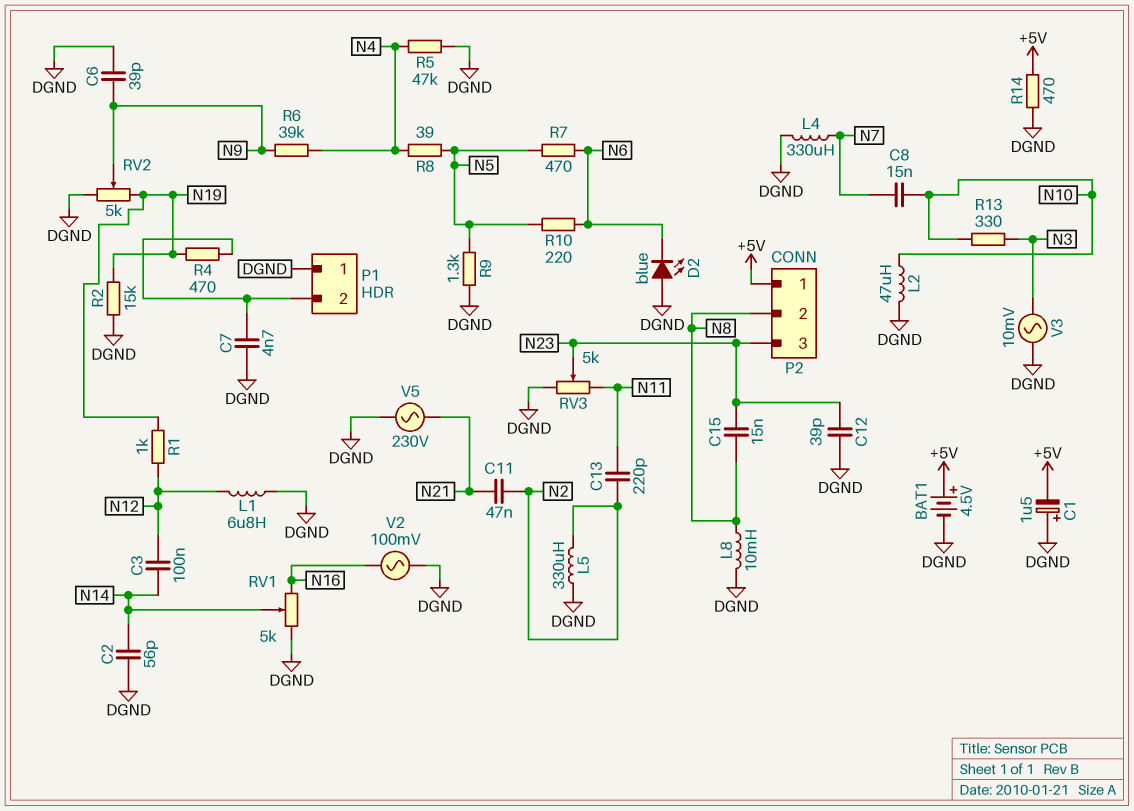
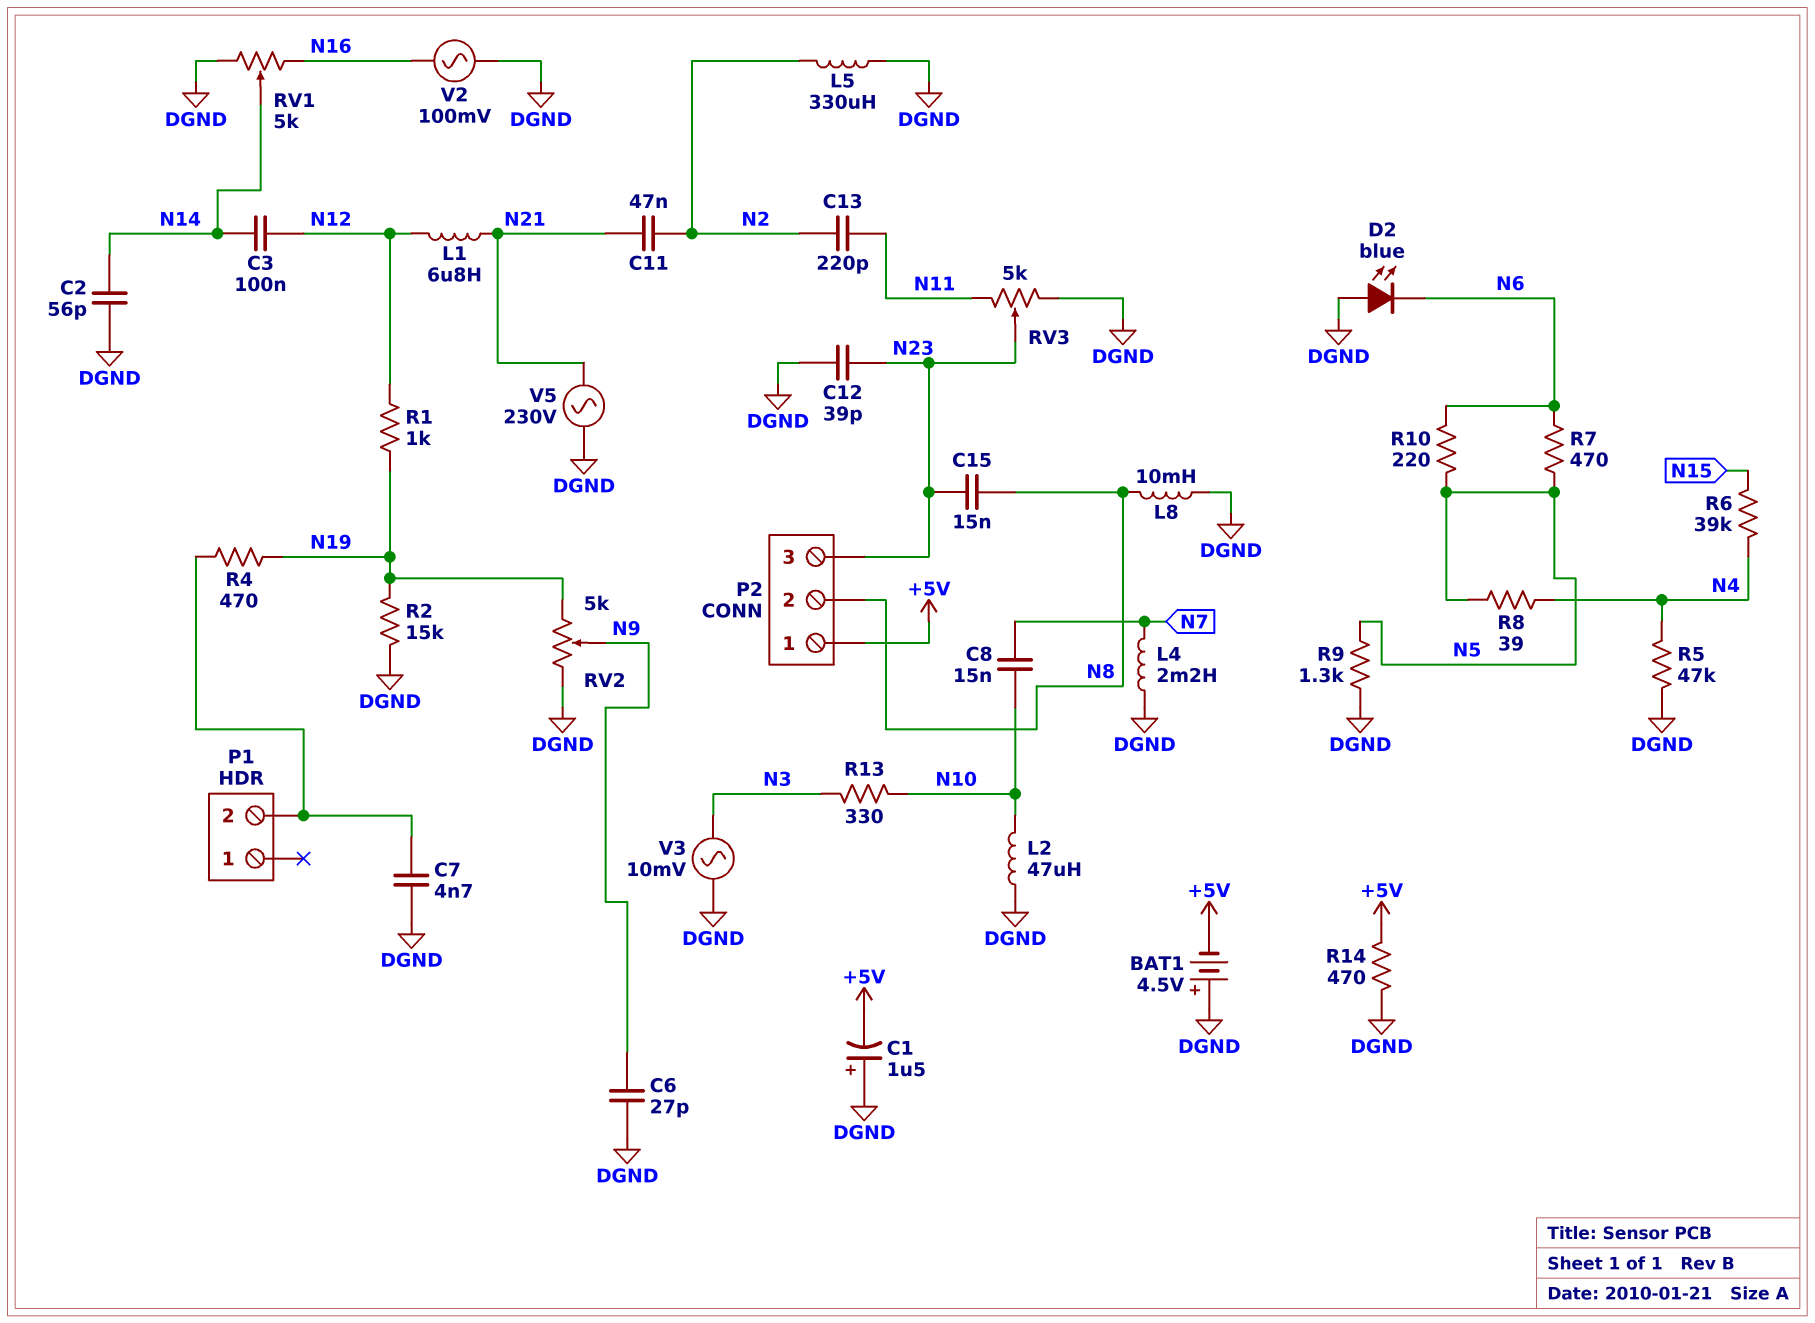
BAT1: 4.5V (plus +5V, minus DGND) -> 4.5V (plus DGND, minus +5V)
C6: 39pF (DGND, N9) -> 27pF (DGND, N9)
L1: 6.8uH (DGND, N12) -> 6.8uH (N12, N21)
L4: 330uH (DGND, N7) -> 2.2mH (DGND, N7)
P1 pin 1: DGND -> none
R6: 39k (N4, N9) -> 39k (N4, N15)

